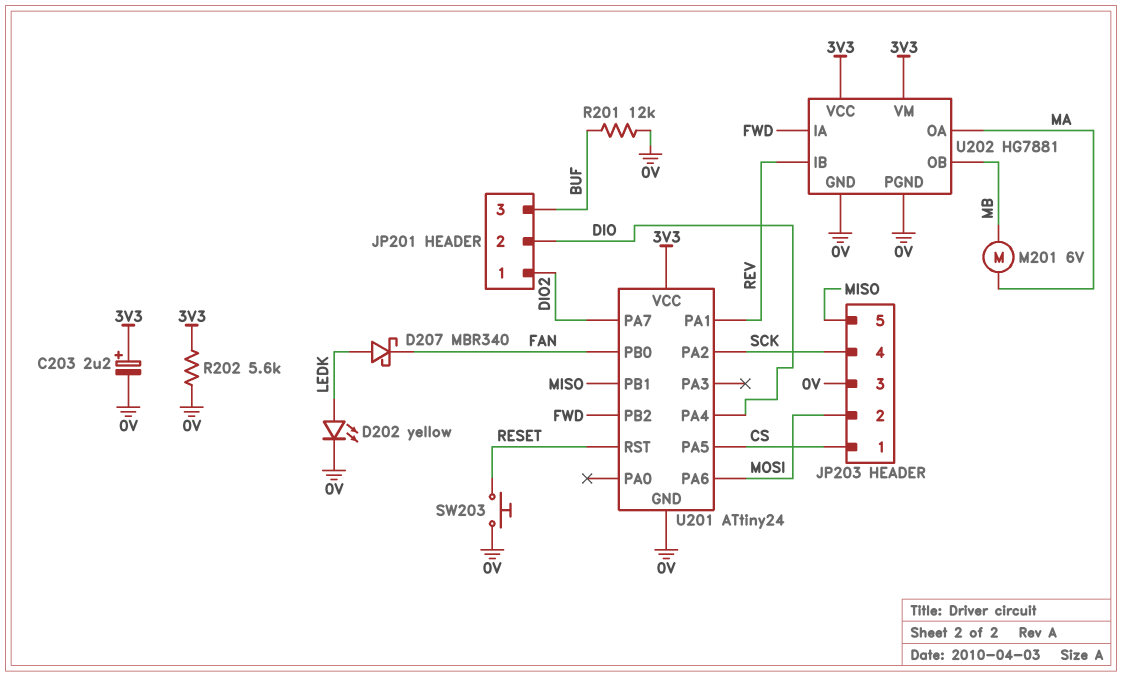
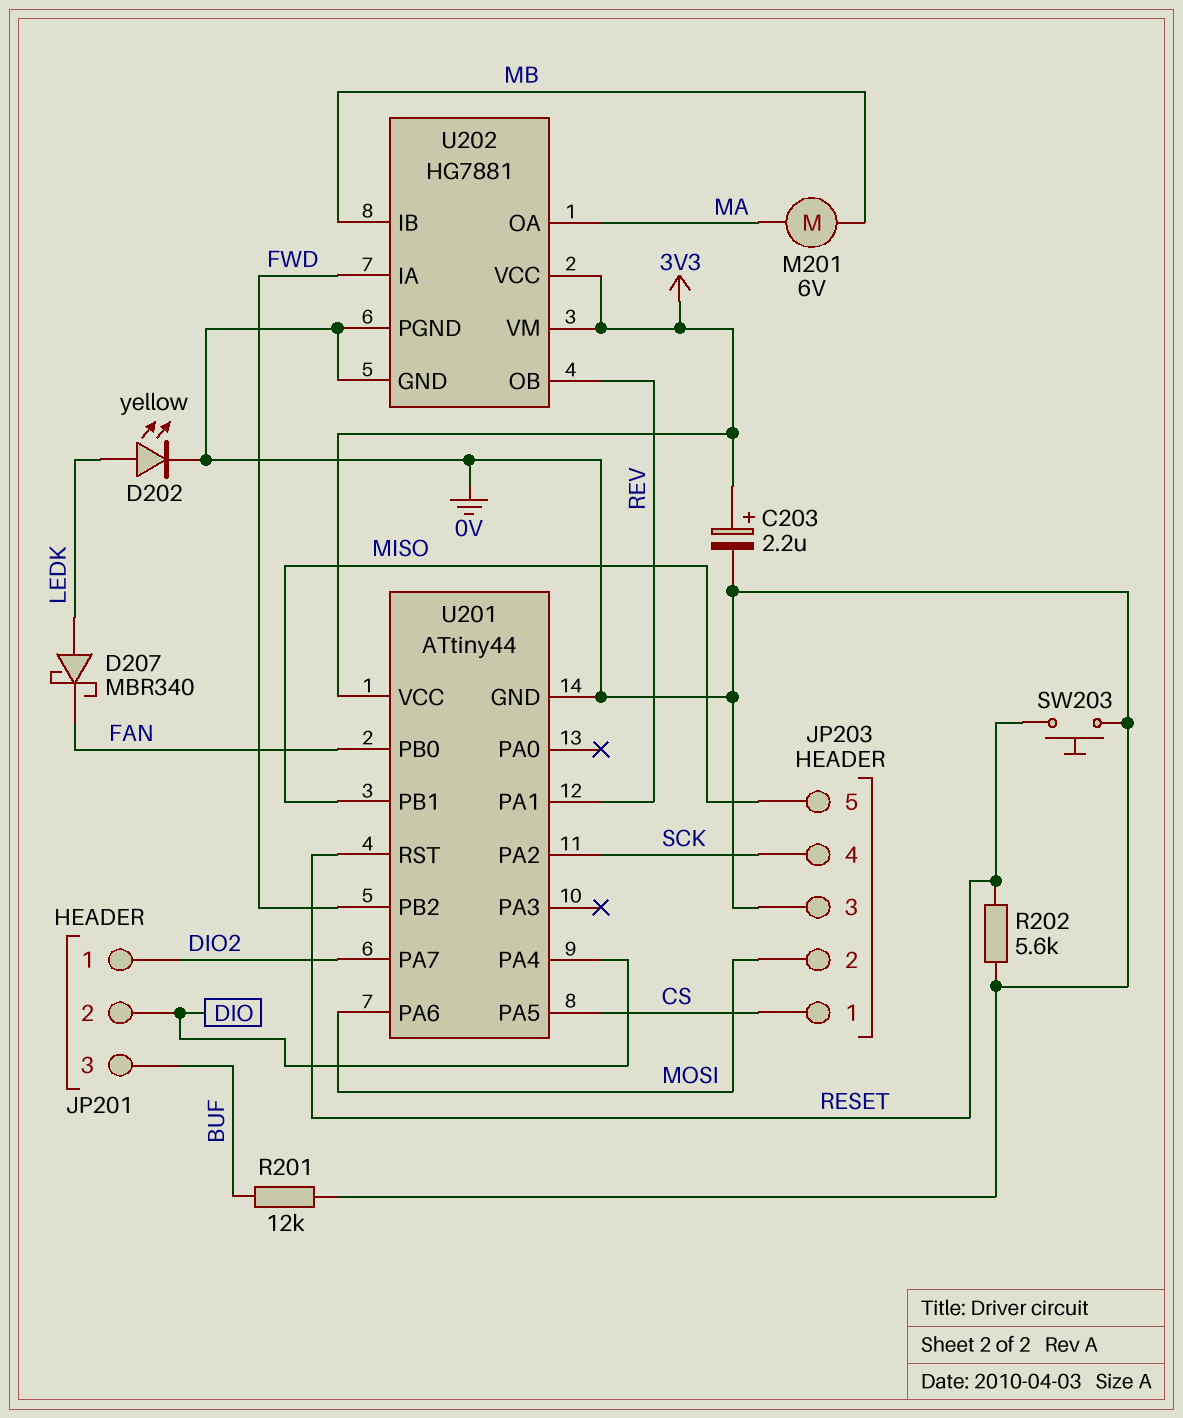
R202: 5.6k (0V, 3V3) -> 5.6k (0V, RESET)
U201: ATtiny24 -> ATtiny44
U202 pin IB: REV -> MB
U202 pin OB: MB -> REV

